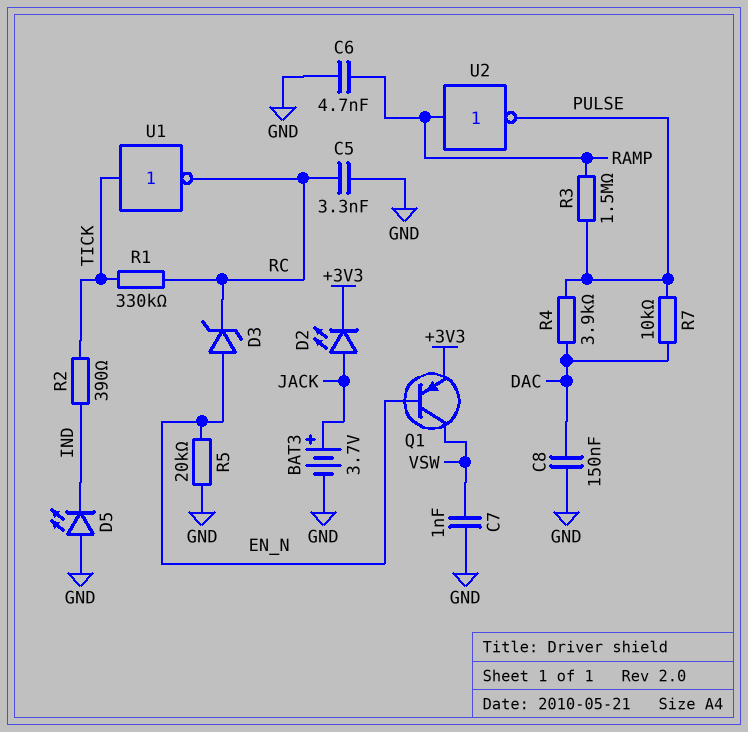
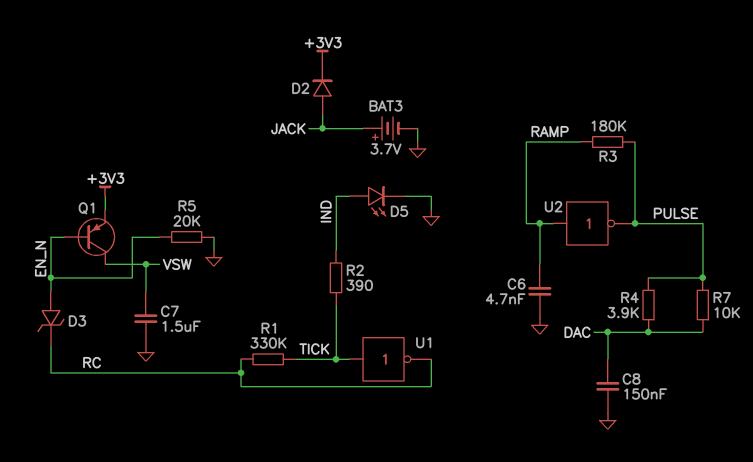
C5: 3.3nF (GND, RC) -> none
C7: 1nF (GND, VSW) -> 1.5uF (GND, VSW)
D2: LED (A JACK, K +3V3) -> diode (A JACK, K +3V3)
D5: LED (A GND, K IND) -> LED (A IND, K GND)
R3: 1.5M (PULSE, RAMP) -> 180k (PULSE, RAMP)

